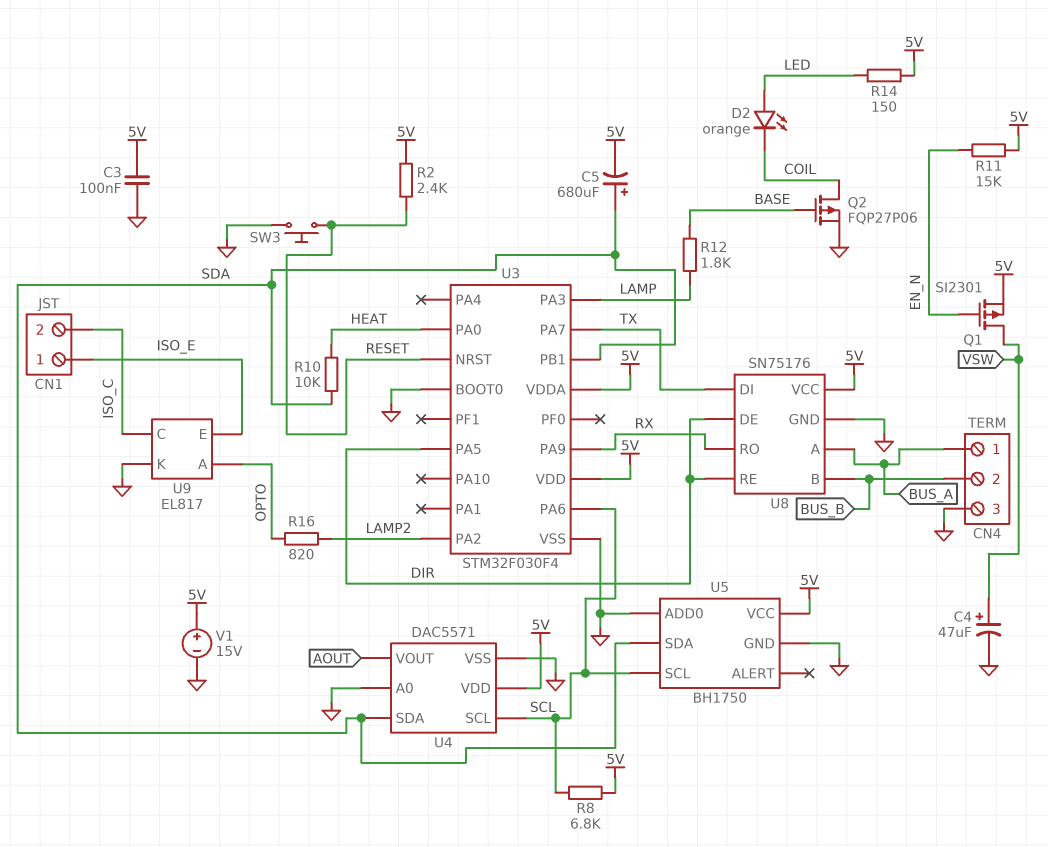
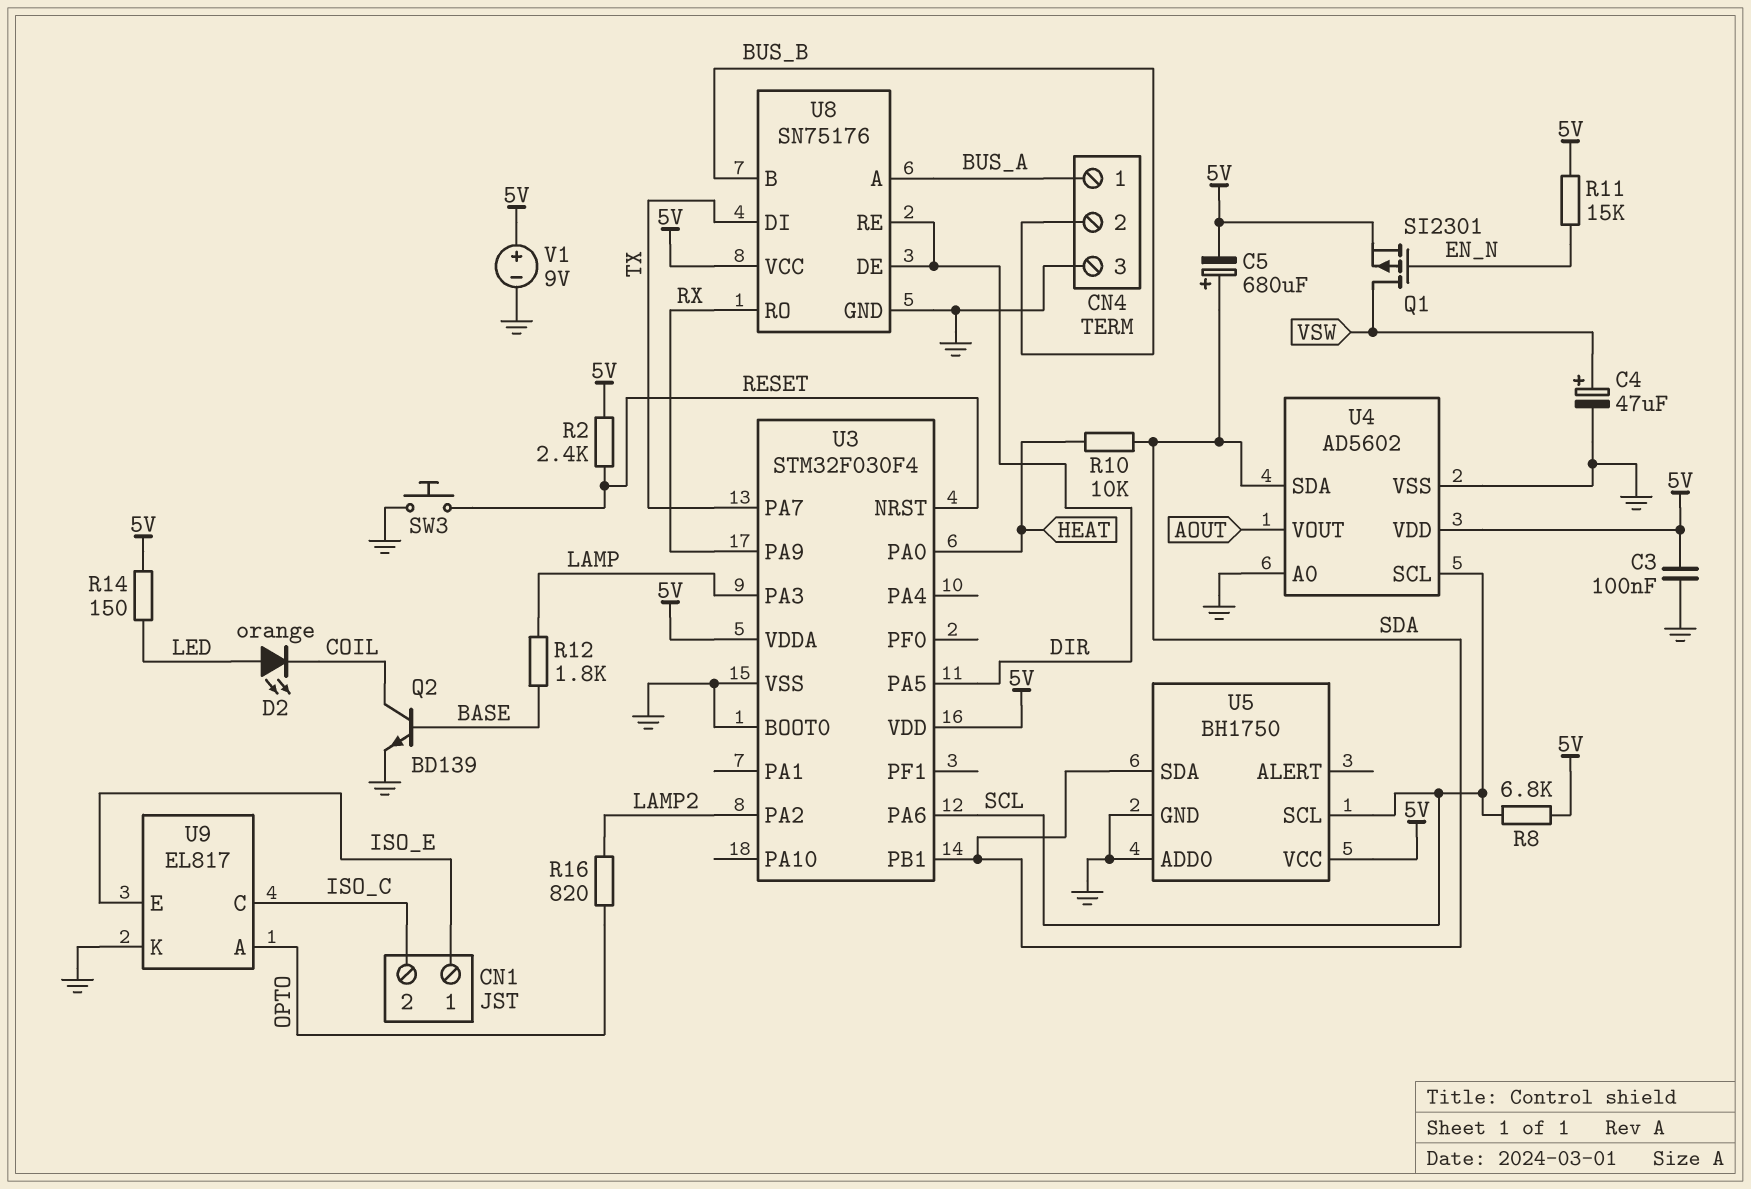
Q2: PMOS FQP27P06 (G BASE, D COIL, S GND) -> NPN BD139 (B BASE, C COIL, E GND)
U4: DAC5571 -> AD5602
V1: 15V (plus 5V, minus GND) -> 9V (plus 5V, minus GND)

